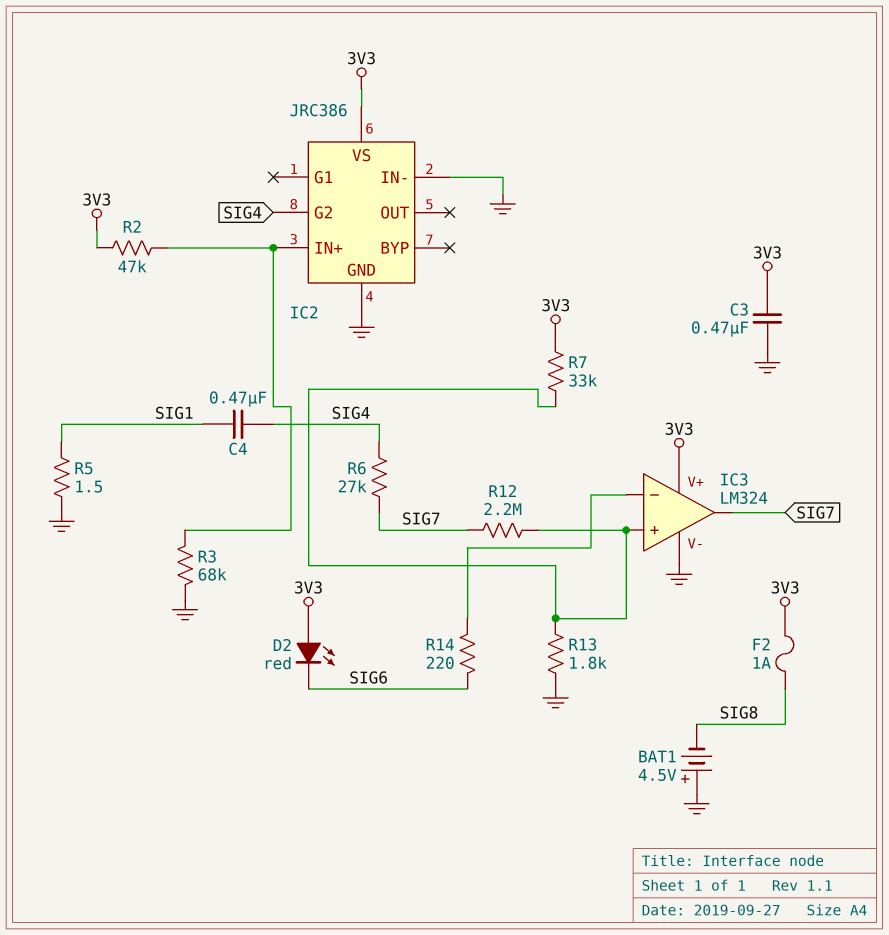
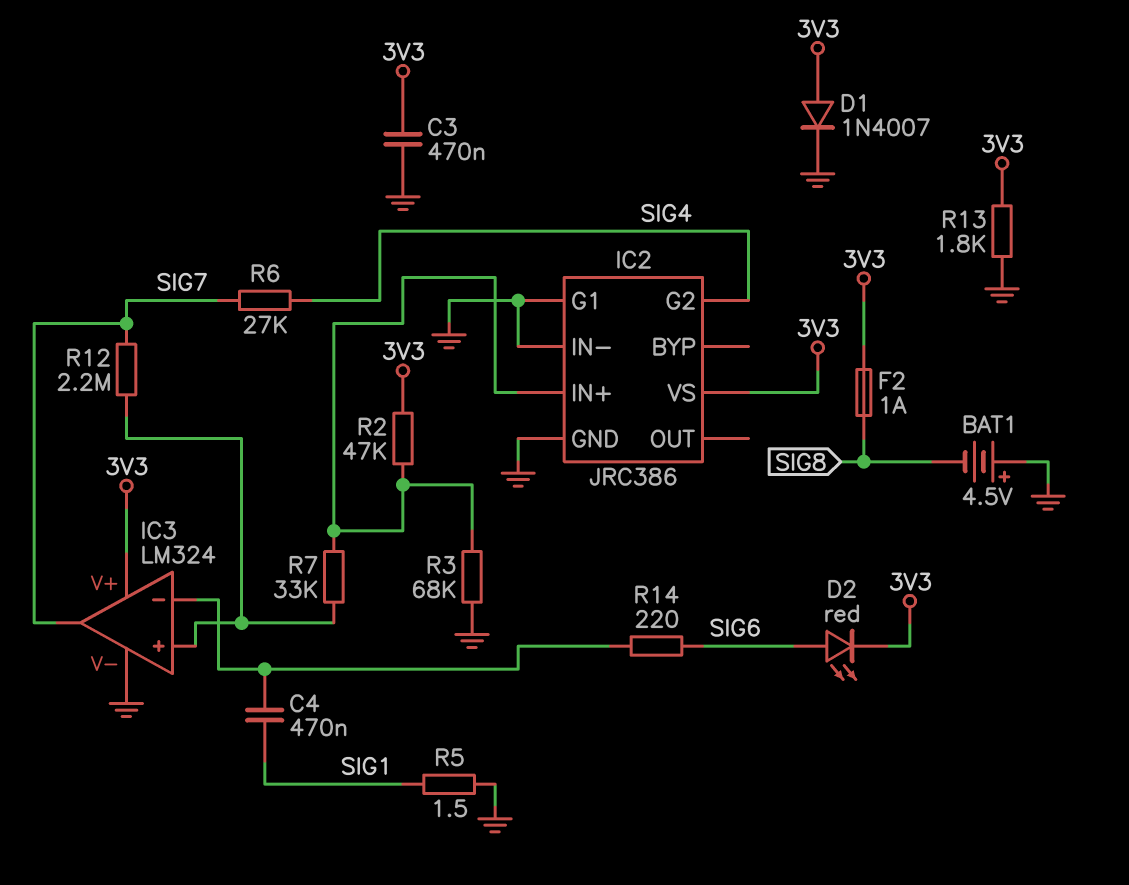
C4: 470nF (SIG1, SIG4) -> 470nF (IC3/in-, SIG1)
D1: none -> diode 1N4007 (A 3V3, K GND)
D2: LED red (A 3V3, K SIG6) -> LED red (A SIG6, K 3V3)
IC2 pin G1: none -> GND
R7: 33k (3V3, IC3/in+) -> 33k (IC2/IN+, IC3/in+)
R13: 1.8k (GND, IC3/in+) -> 1.8k (3V3, GND)

